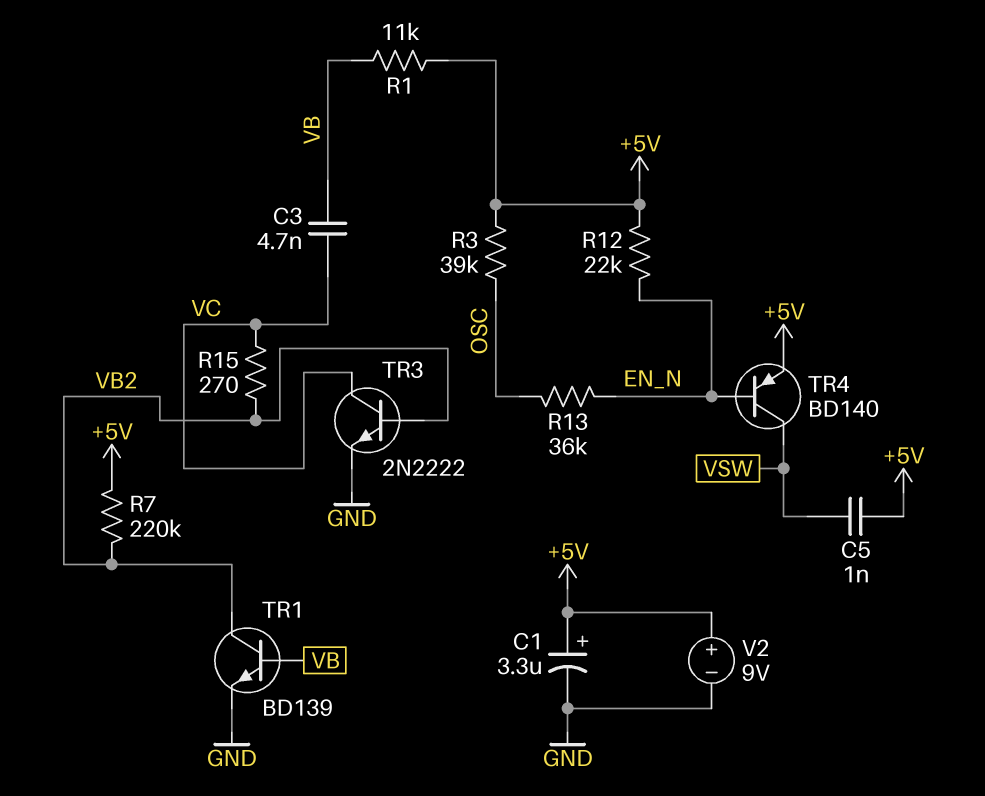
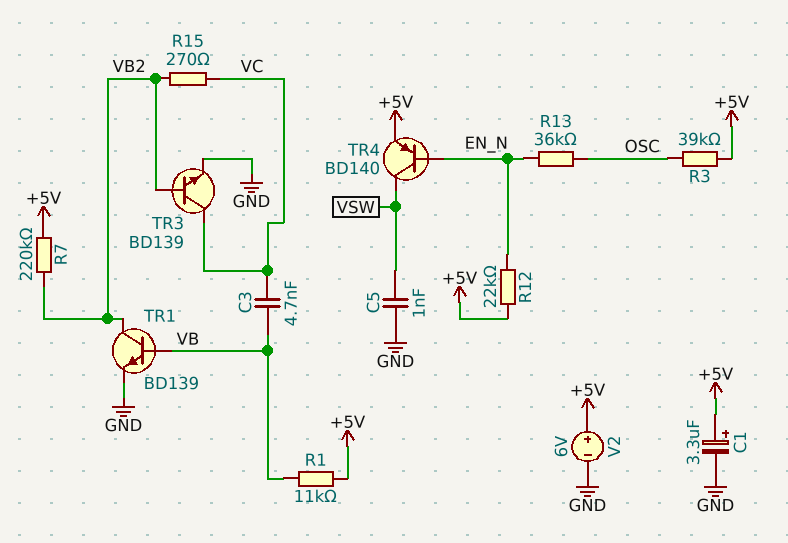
C5: 1nF (+5V, VSW) -> 1nF (GND, VSW)
TR3: NPN 2N2222 (B VB2, C VC, E GND) -> NPN BD139 (B VB2, C VC, E GND)
V2: 9V (plus +5V, minus GND) -> 6V (plus +5V, minus GND)

